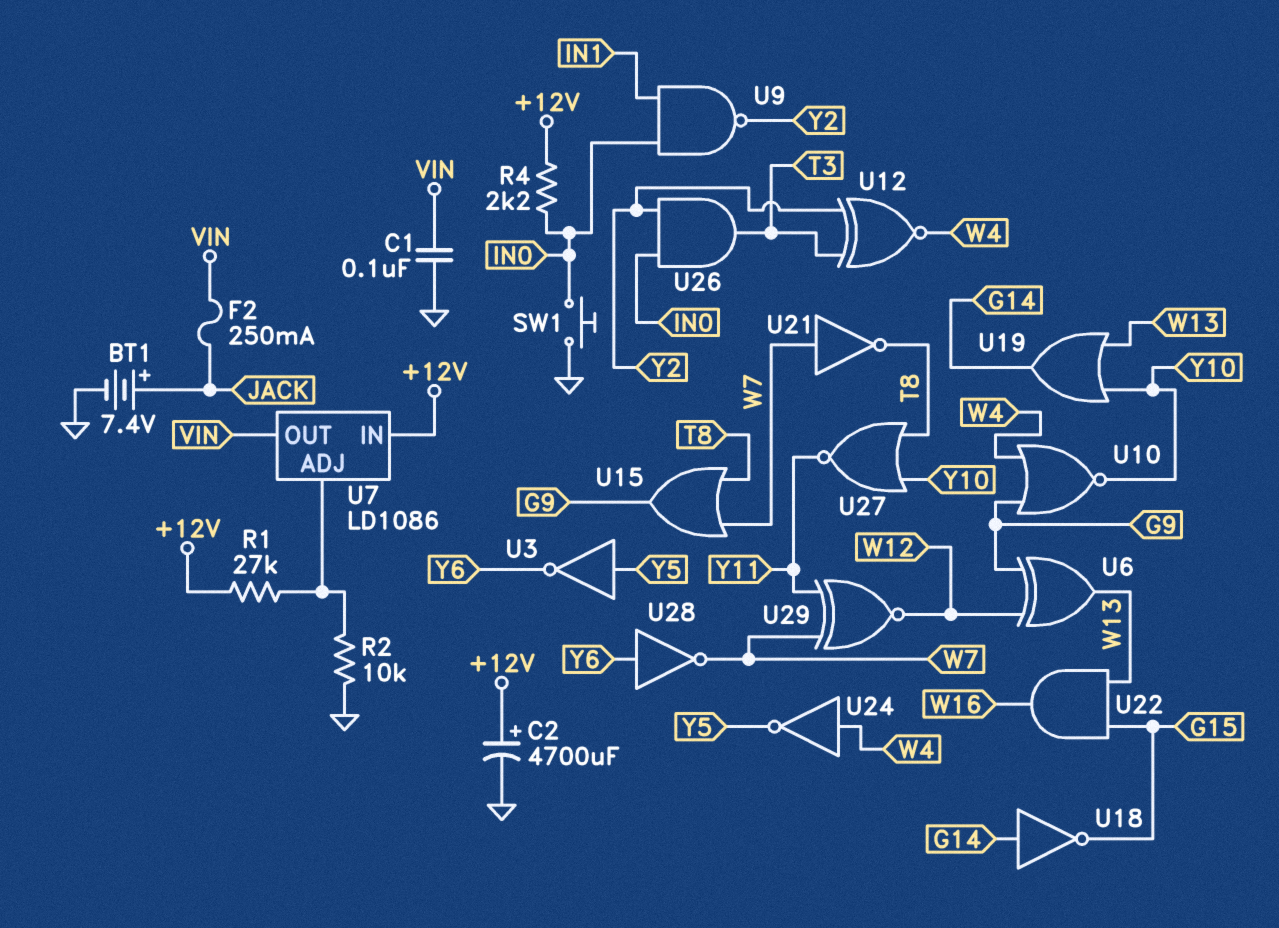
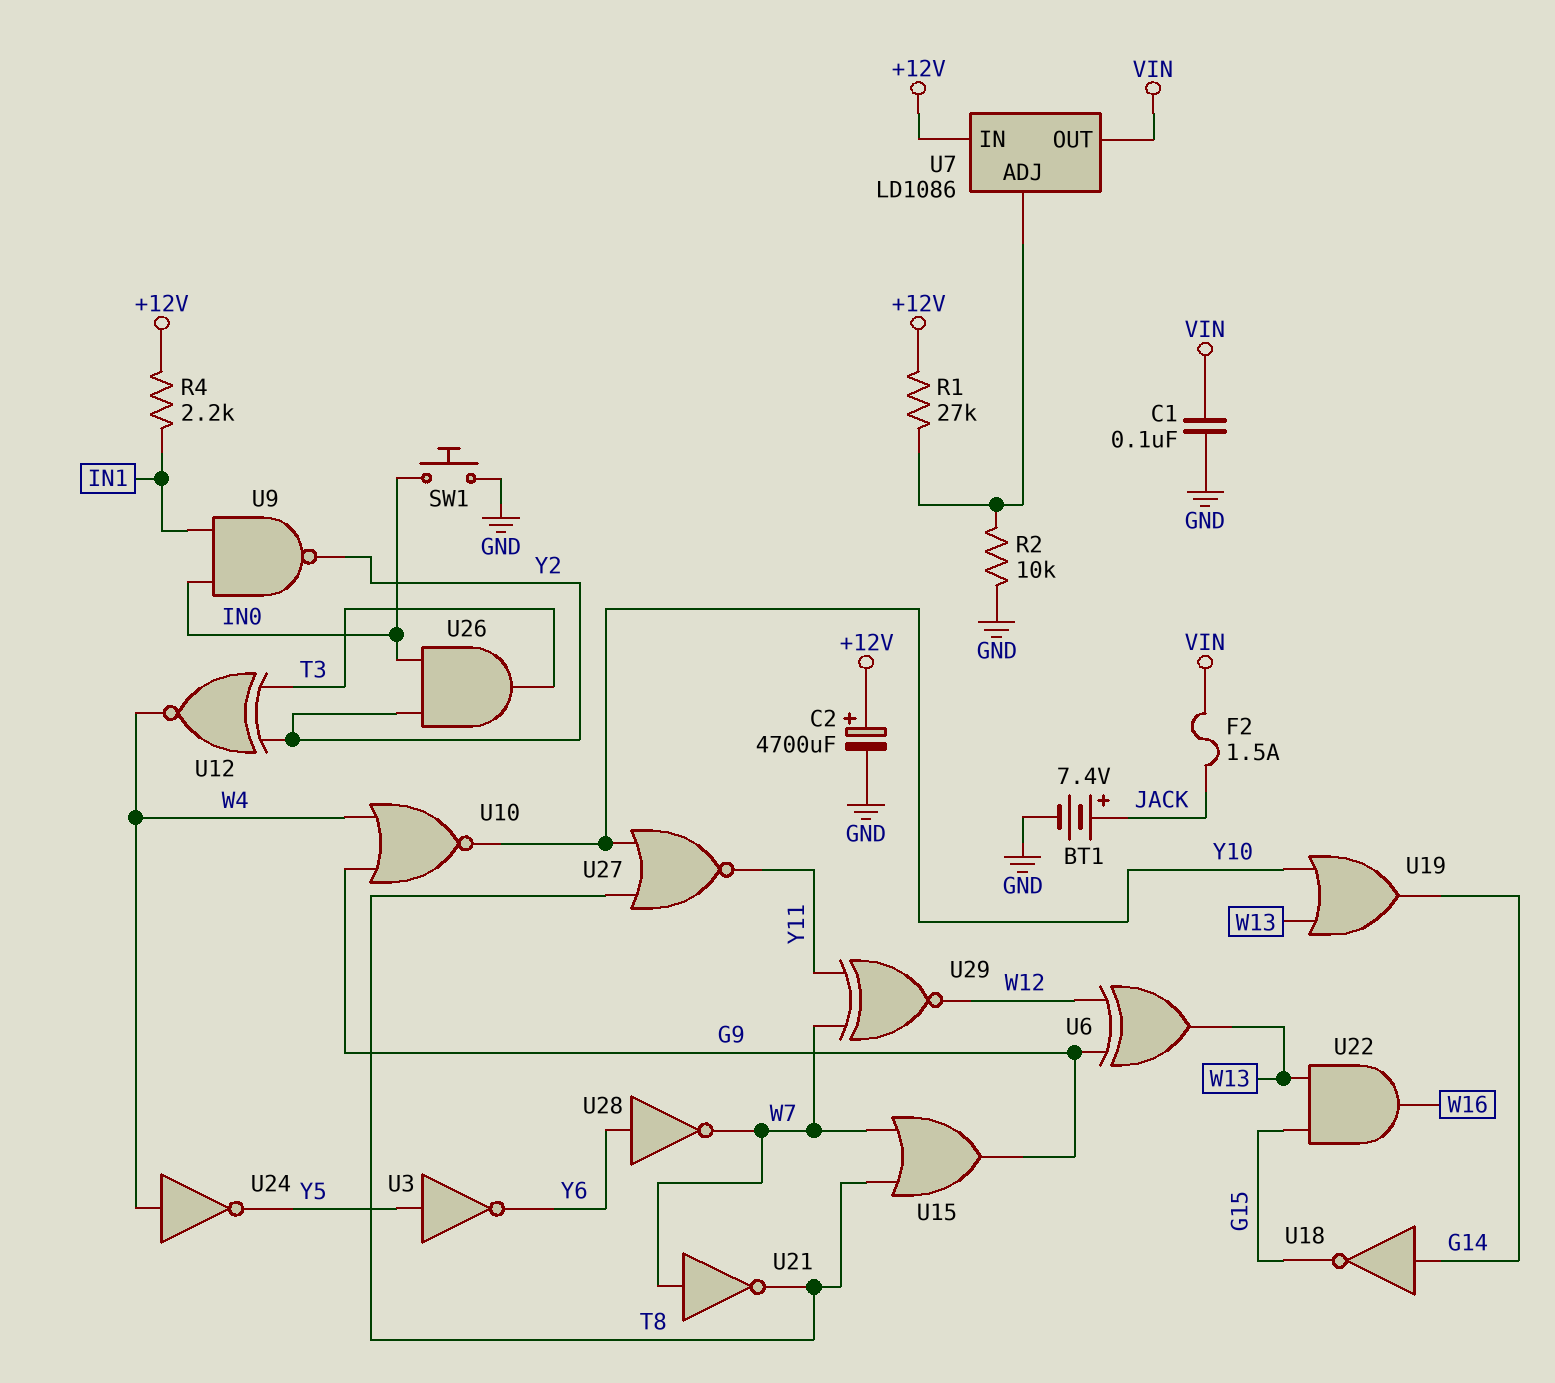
F2: 250mA (JACK, VIN) -> 1.5A (JACK, VIN)
R4: 2.2k (+12V, IN0) -> 2.2k (+12V, IN1)

